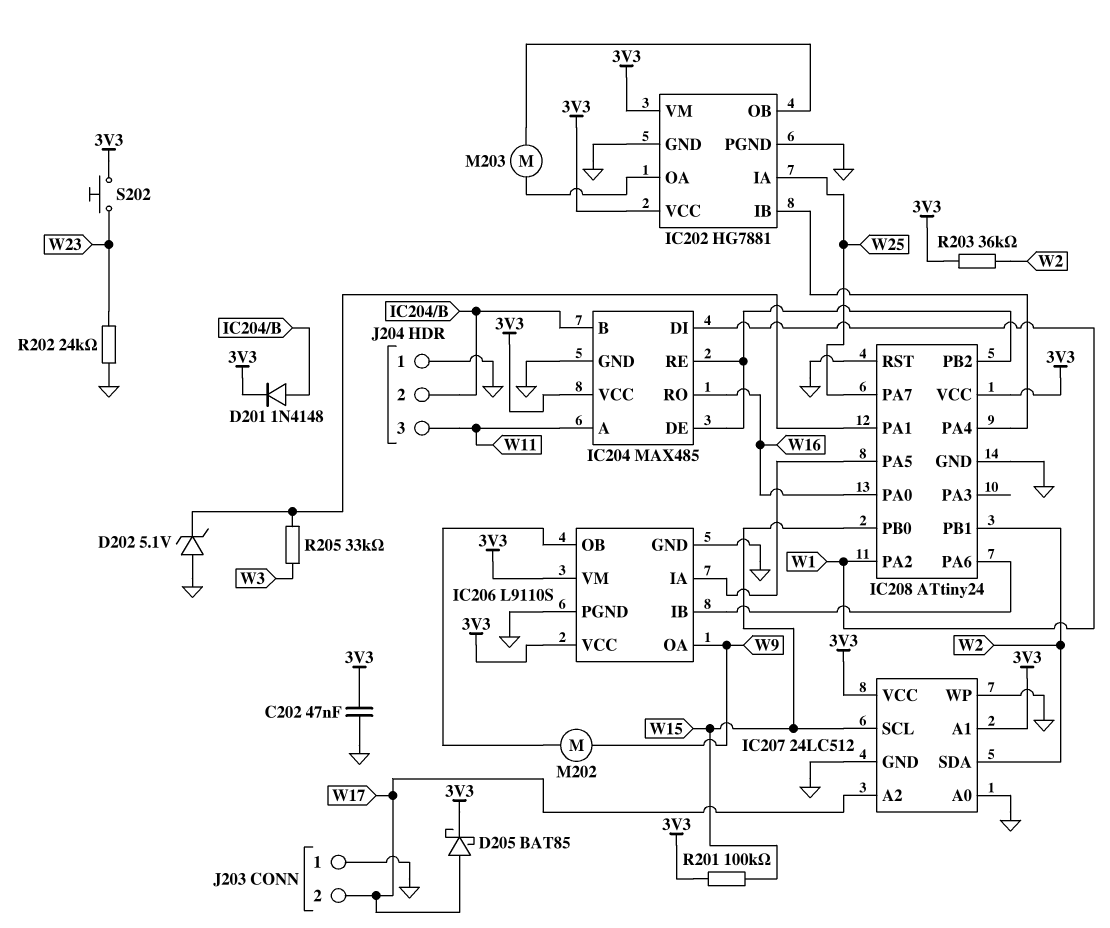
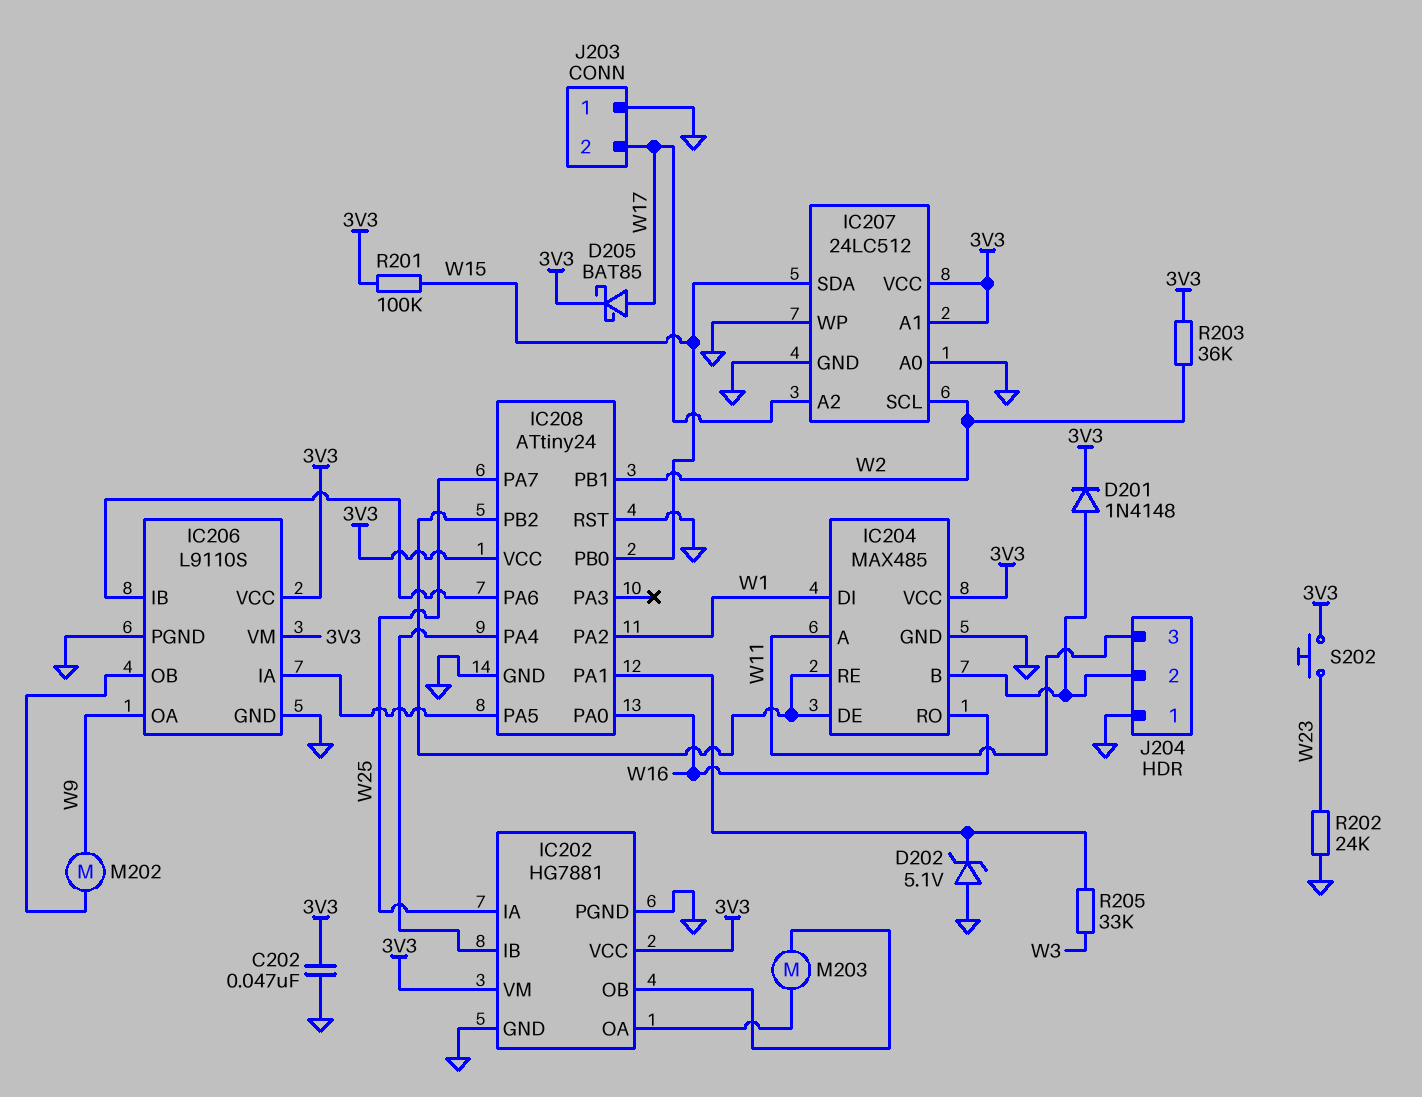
IC207 pin SCL: W15 -> W2
IC207 pin SDA: W2 -> W15

